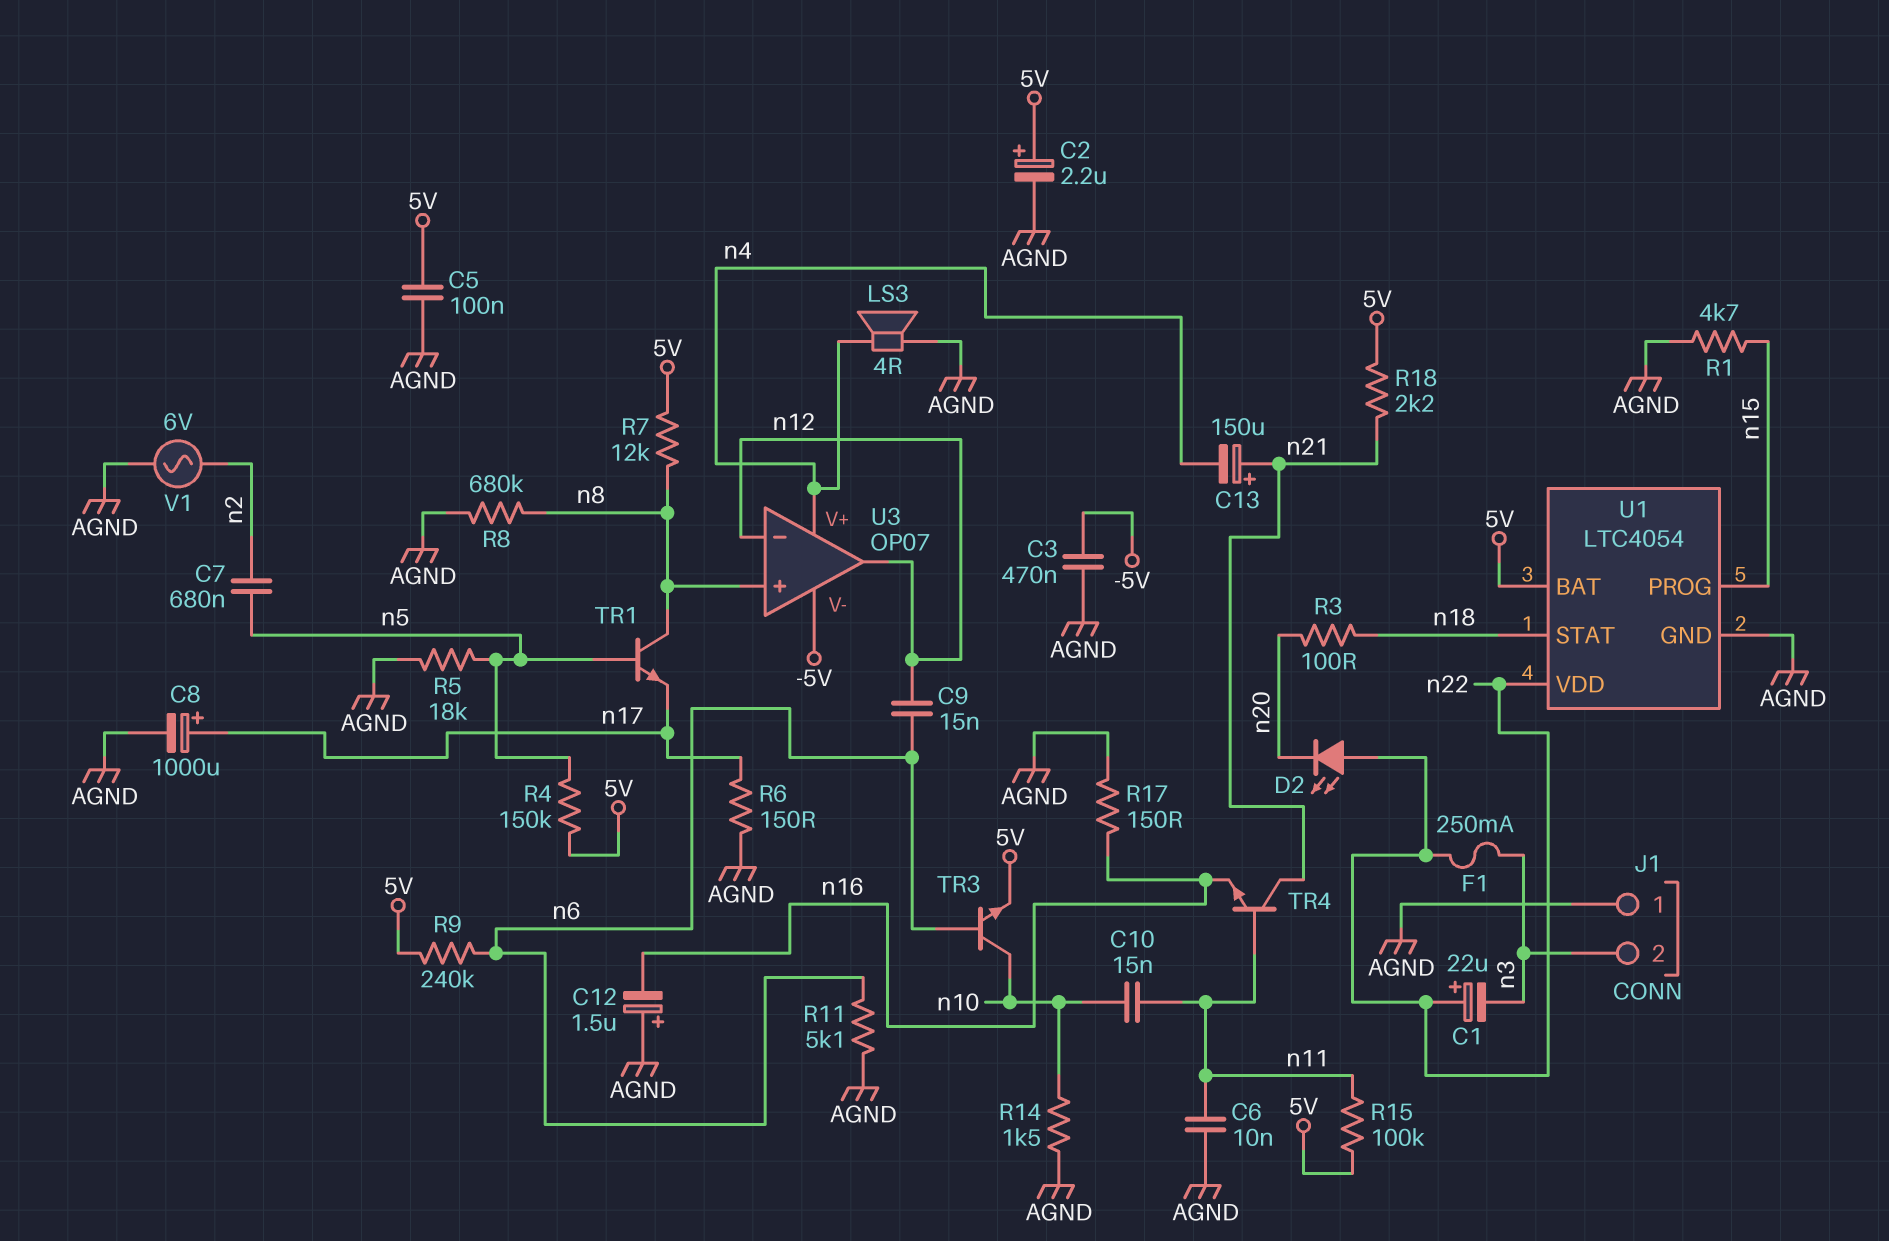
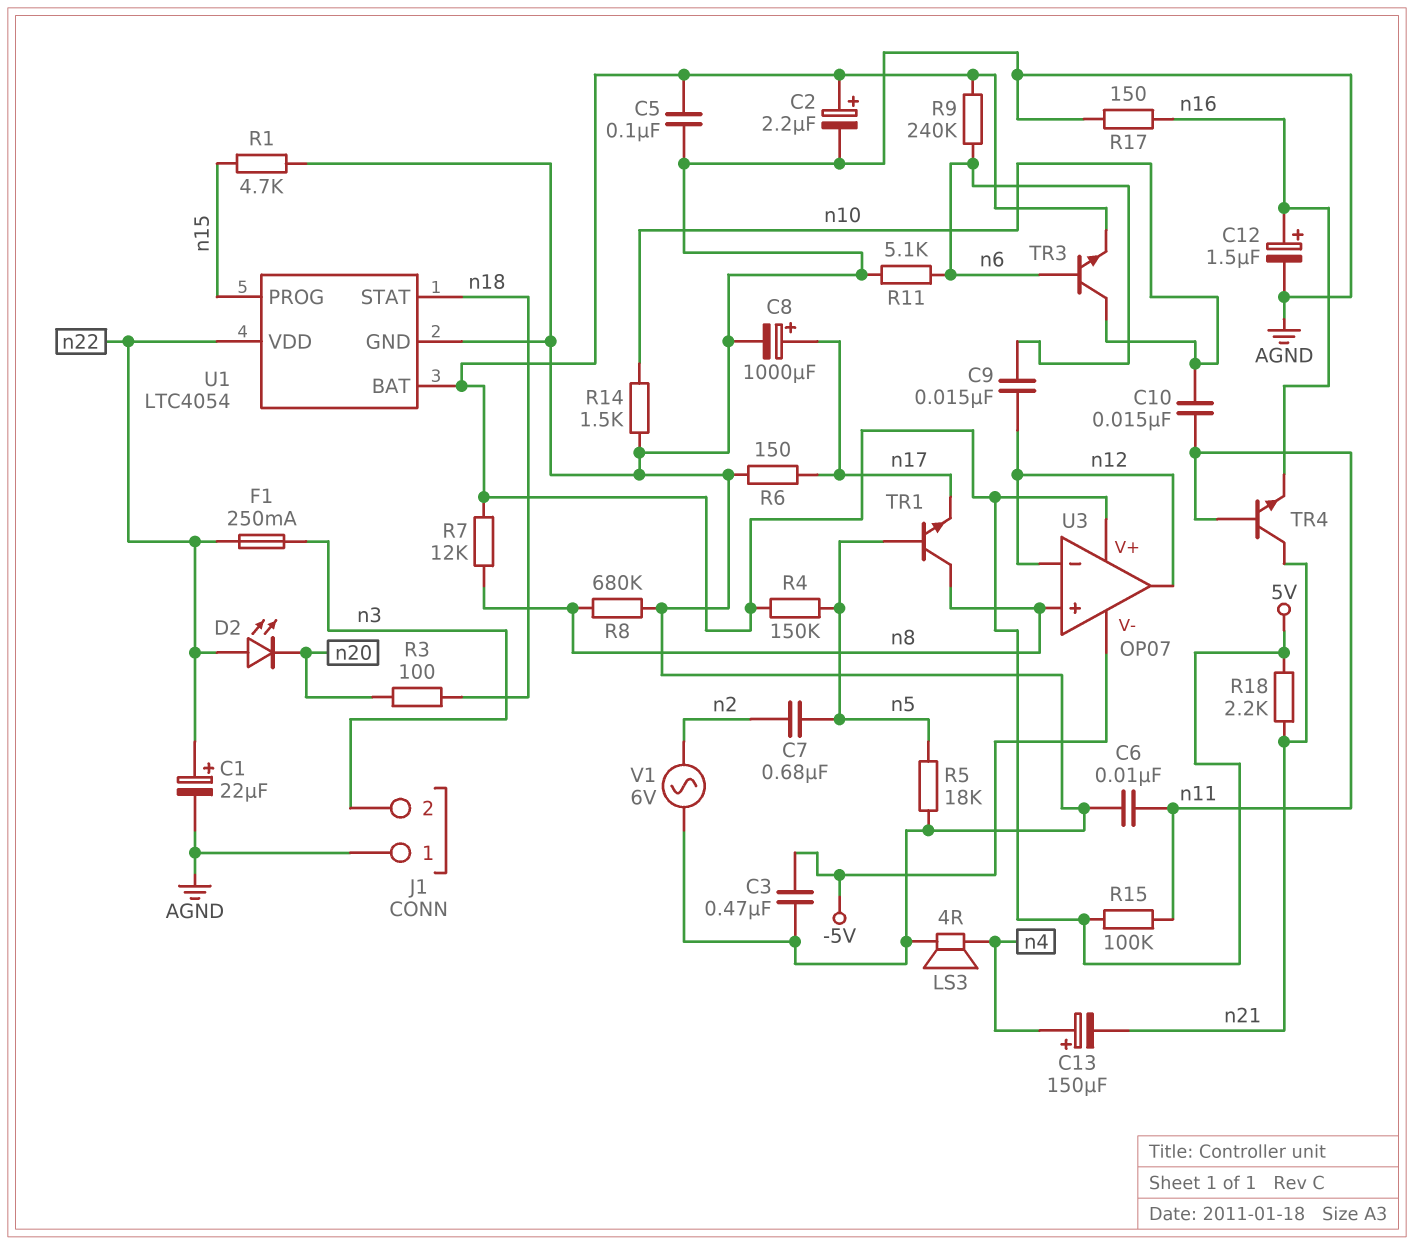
C1: 22uF (plus n22, minus n3) -> 22uF (plus n22, minus AGND)
C12: 1.5uF (plus AGND, minus n16) -> 1.5uF (plus n16, minus AGND)
C13: 150uF (plus n21, minus n4) -> 150uF (plus n4, minus n21)
U3 pin V+: n4 -> 5V

